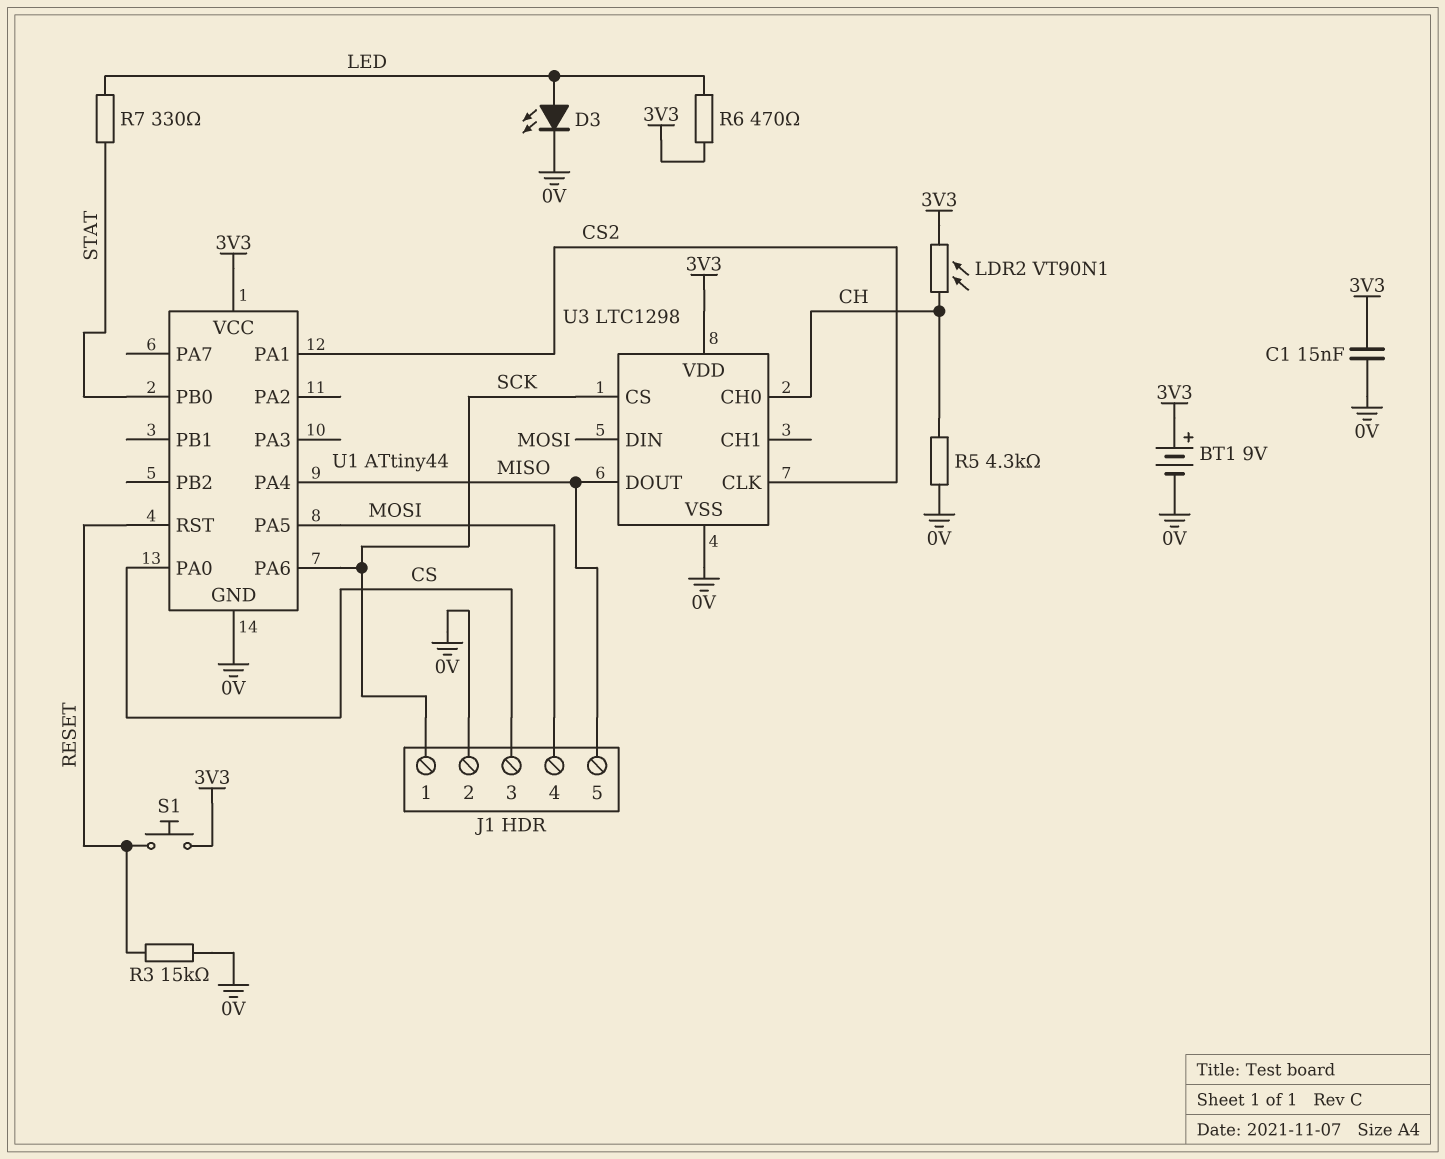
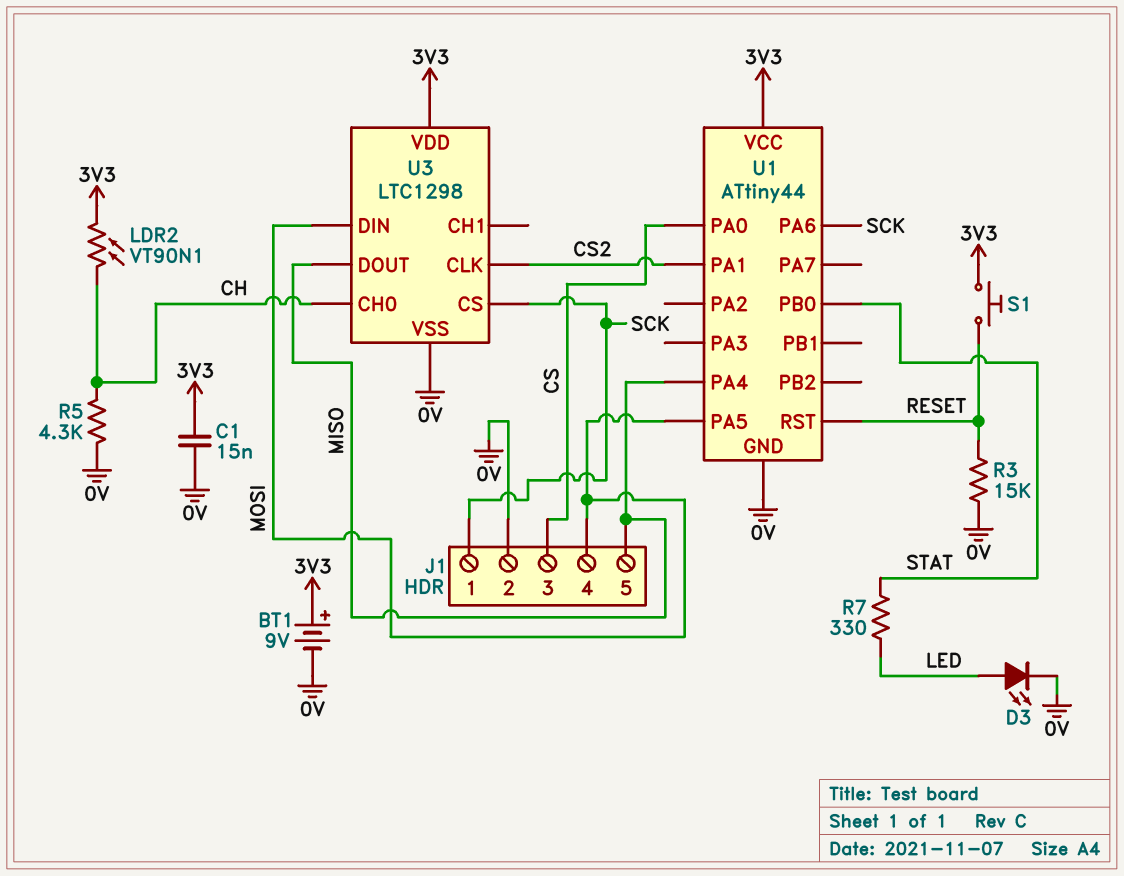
R6: 470 (3V3, LED) -> none

